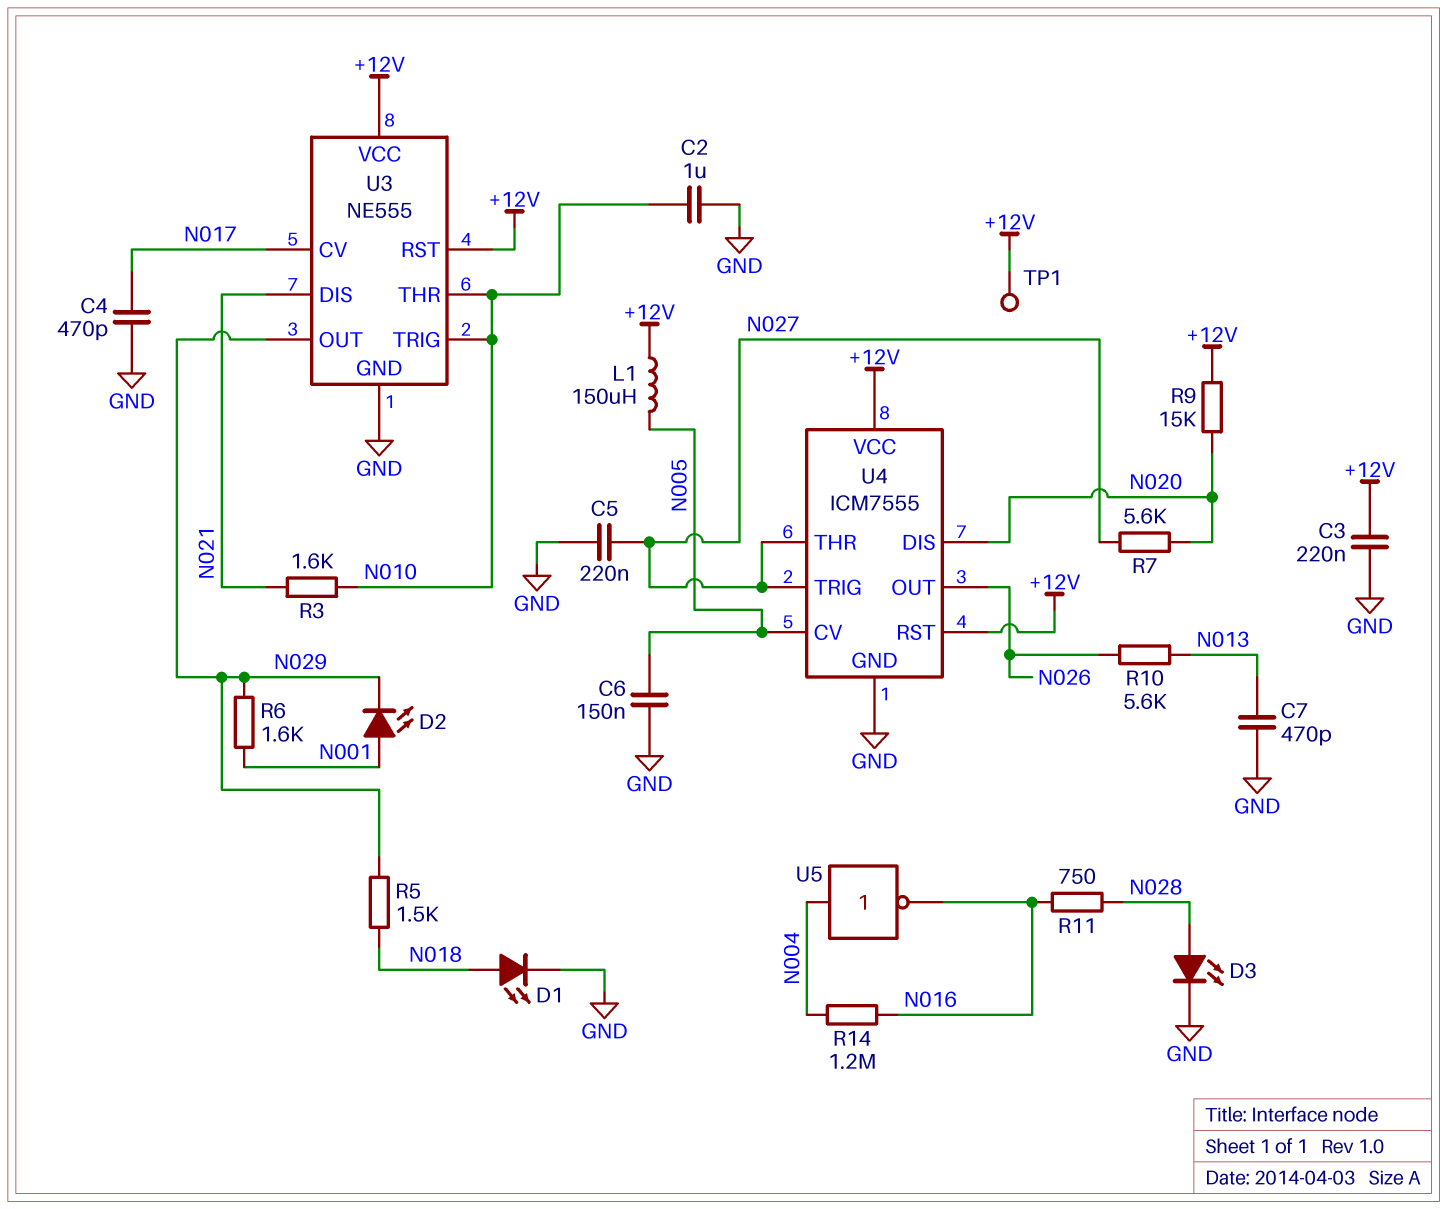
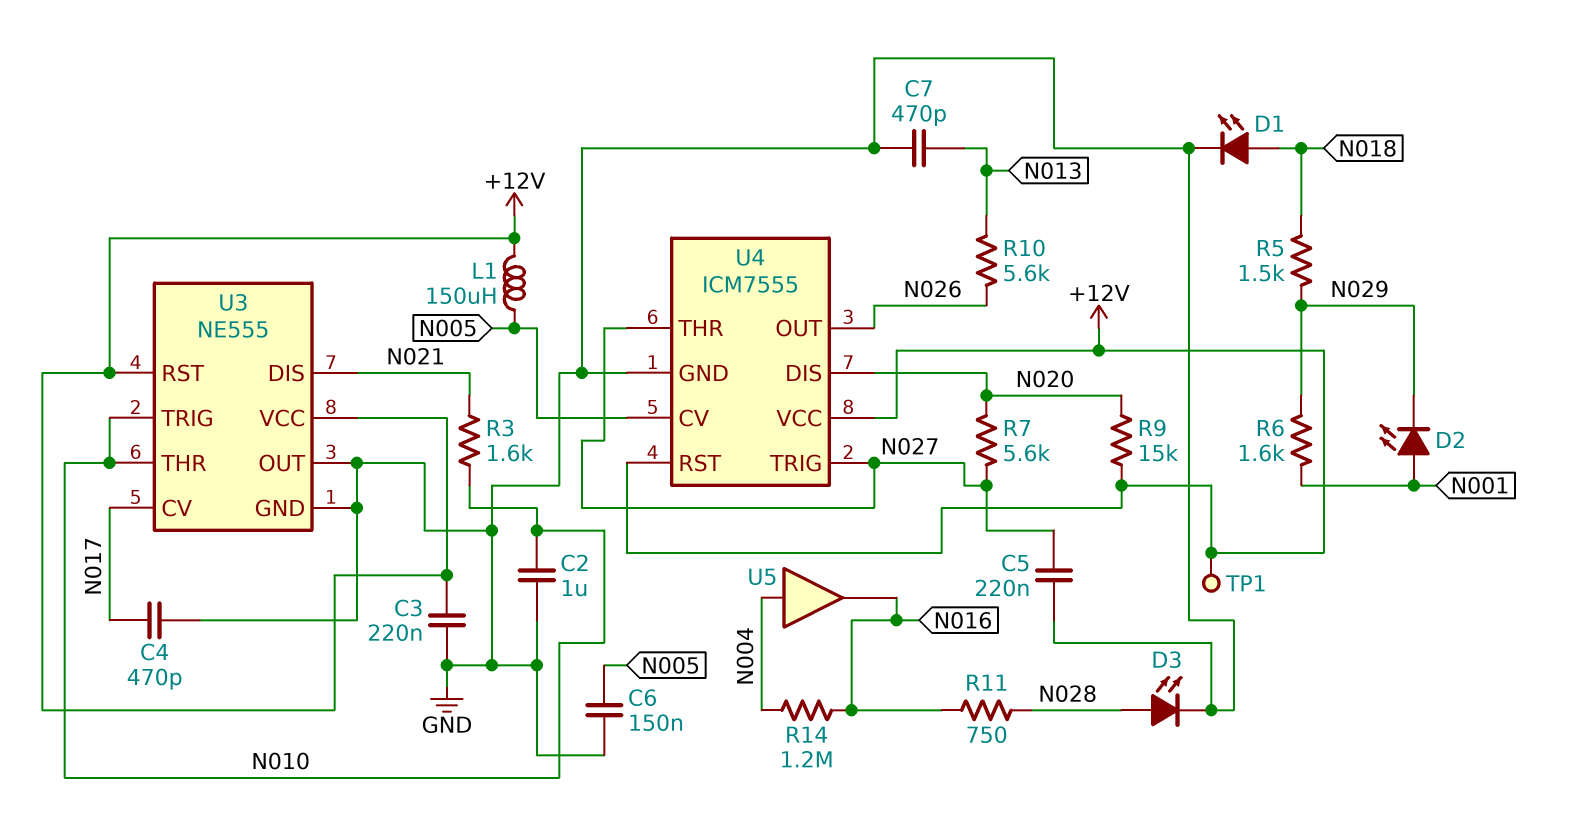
U3 pin OUT: N029 -> GND
U5: NOT (in N004, out N016) -> buffer (in N004, out N016)

